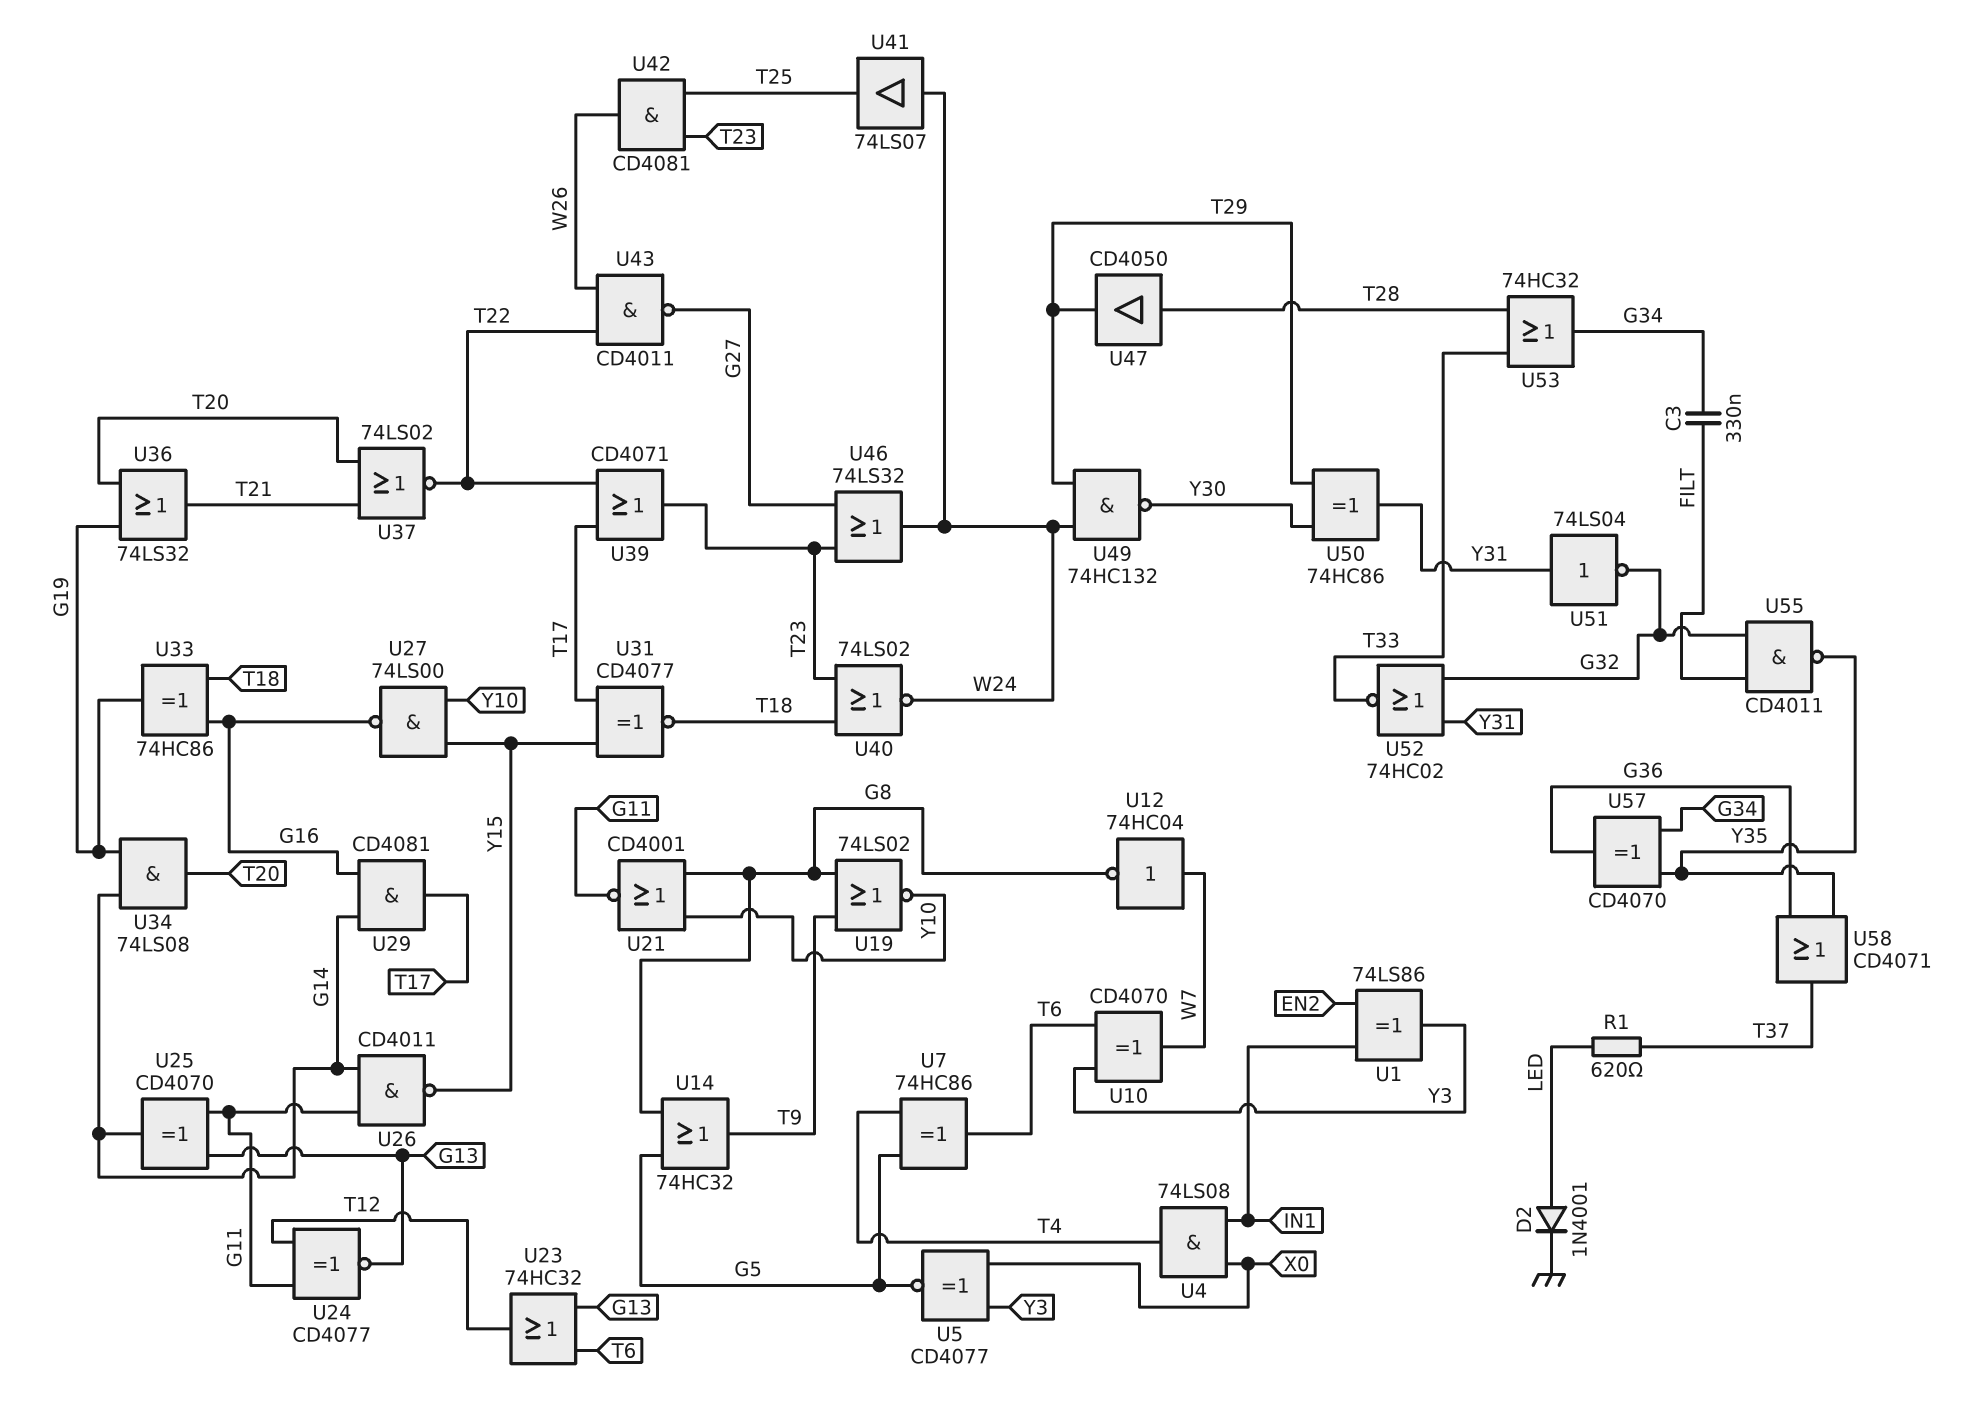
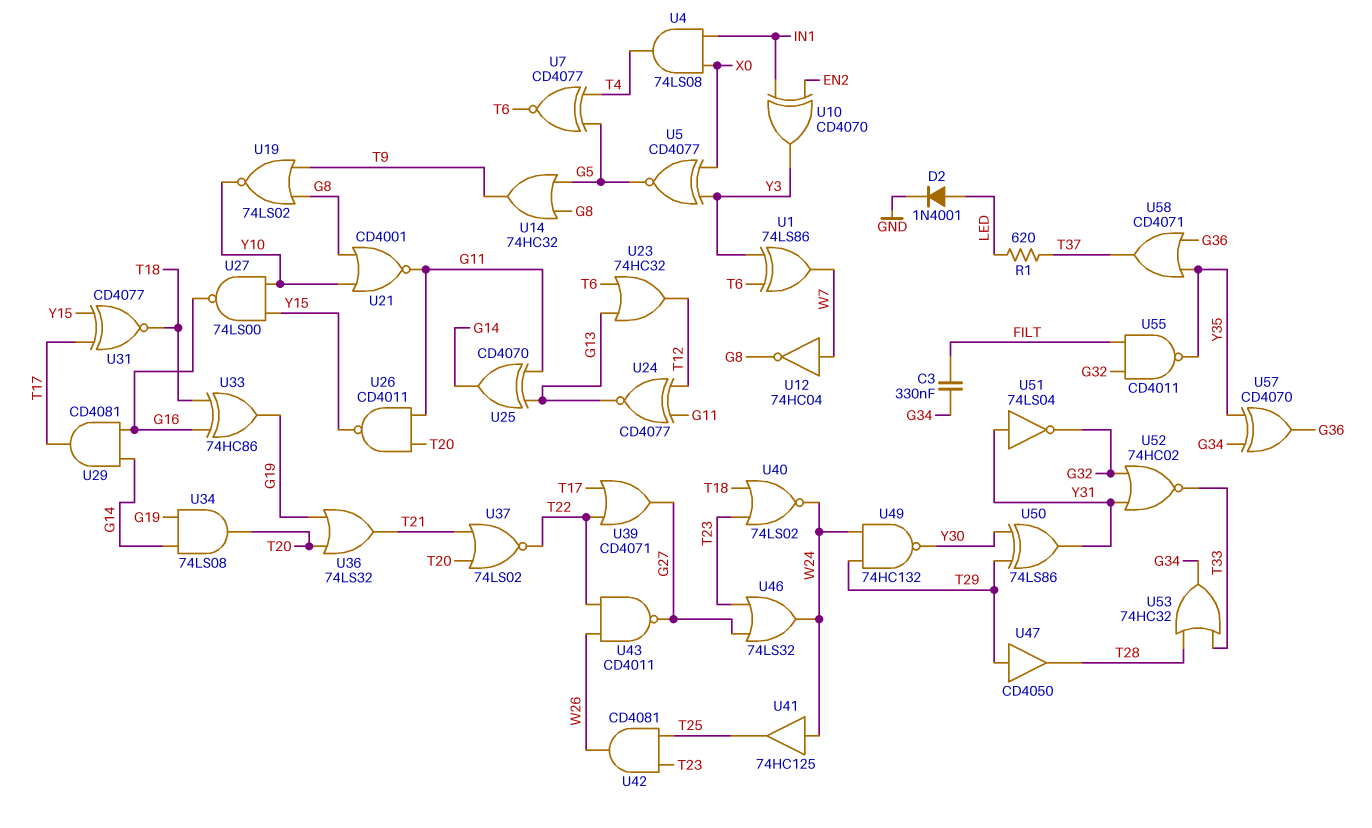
U1: XOR 74LS86 (in EN2, in IN1, out Y3) -> XOR 74LS86 (in T6, in Y3, out W7)
U7: XOR 74HC86 (in G5, in T4, out T6) -> XNOR CD4077 (in G5, in T4, out T6)
U10: XOR CD4070 (in T6, in Y3, out W7) -> XOR CD4070 (in EN2, in IN1, out Y3)
U26: NAND CD4011 (in G11, in G14, out Y15) -> NAND CD4011 (in G11, in T20, out Y15)
U39: OR CD4071 (in T17, in T22, out T23) -> OR CD4071 (in T17, in T22, out G27)
U41: buffer 74LS07 (in W24, out T25) -> buffer 74HC125 (in W24, out T25)
U47: buffer CD4050 (in T28, out T29) -> buffer CD4050 (in T29, out T28)
U50: XOR 74HC86 (in T29, in Y30, out Y31) -> XOR 74LS86 (in T29, in Y30, out Y31)

